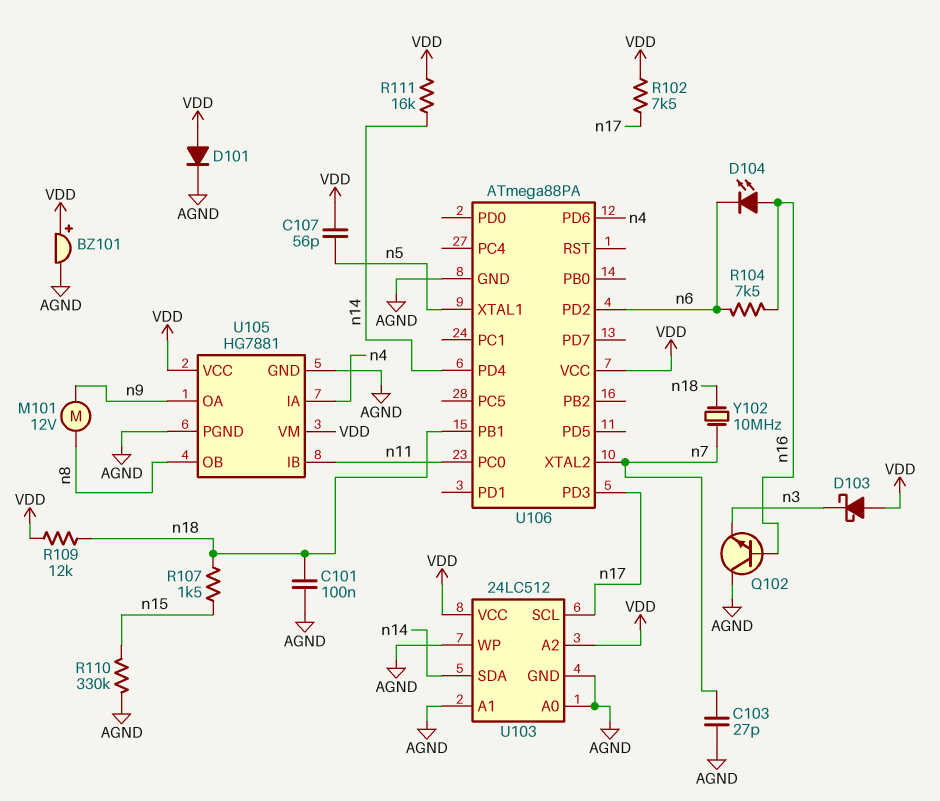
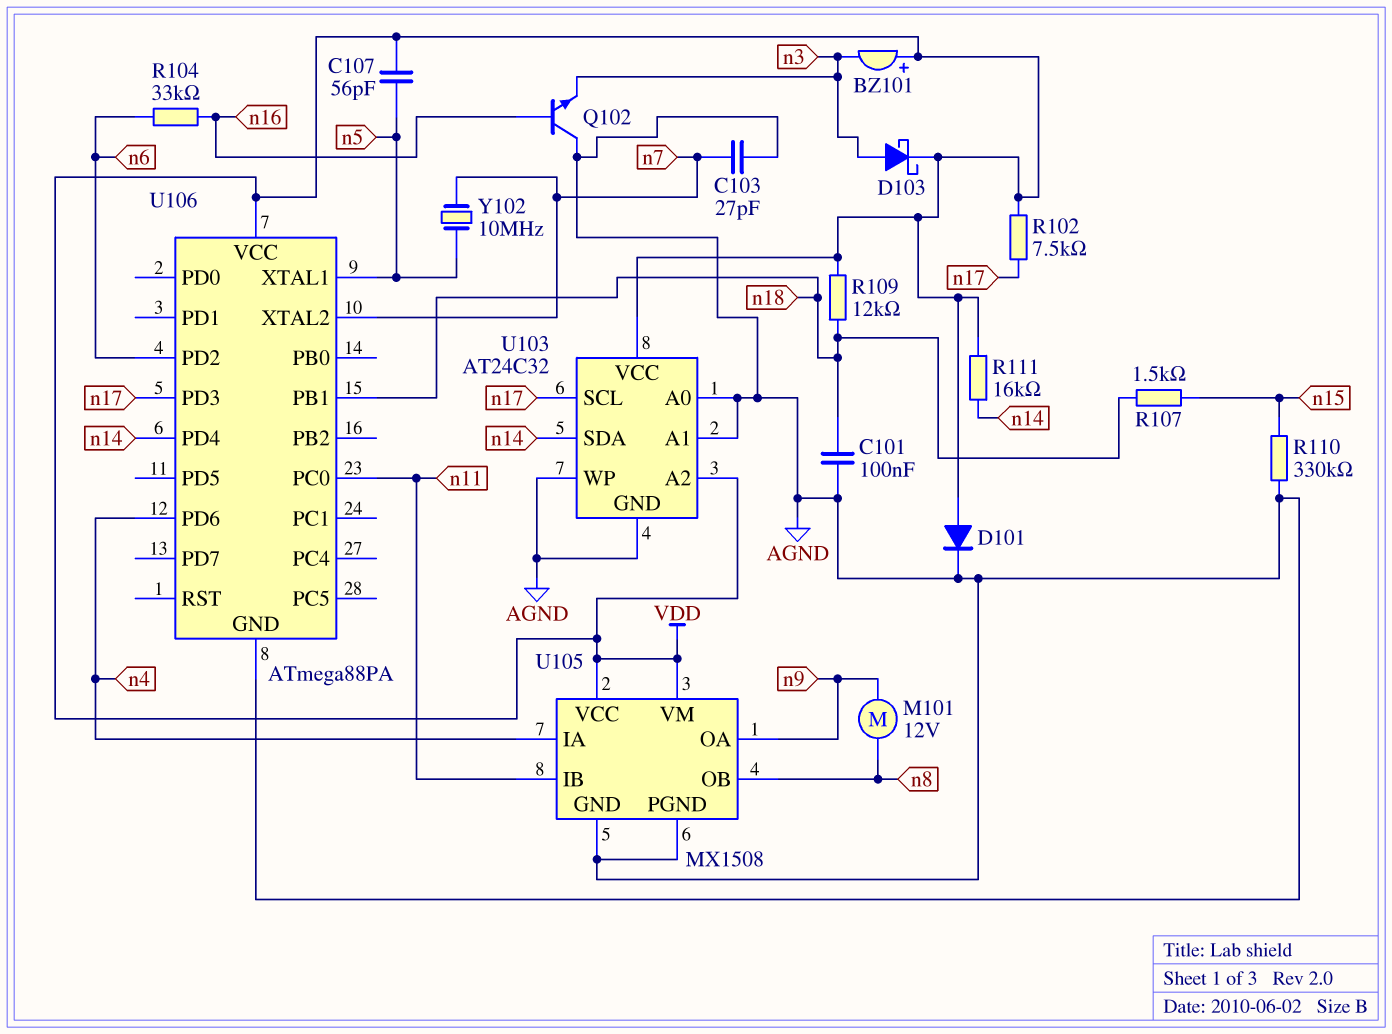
BZ101: buzzer (plus VDD, minus AGND) -> buzzer (plus VDD, minus n3)
D103: schottky (A VDD, K n3) -> schottky (A n3, K VDD)
D104: LED (A n16, K n6) -> none
R104: 7.5k (n6, n16) -> 33k (n6, n16)
U103: 24LC512 -> AT24C32
U105: HG7881 -> MX1508
Y102: 10MHz (n7, n18) -> 10MHz (n5, n7)

